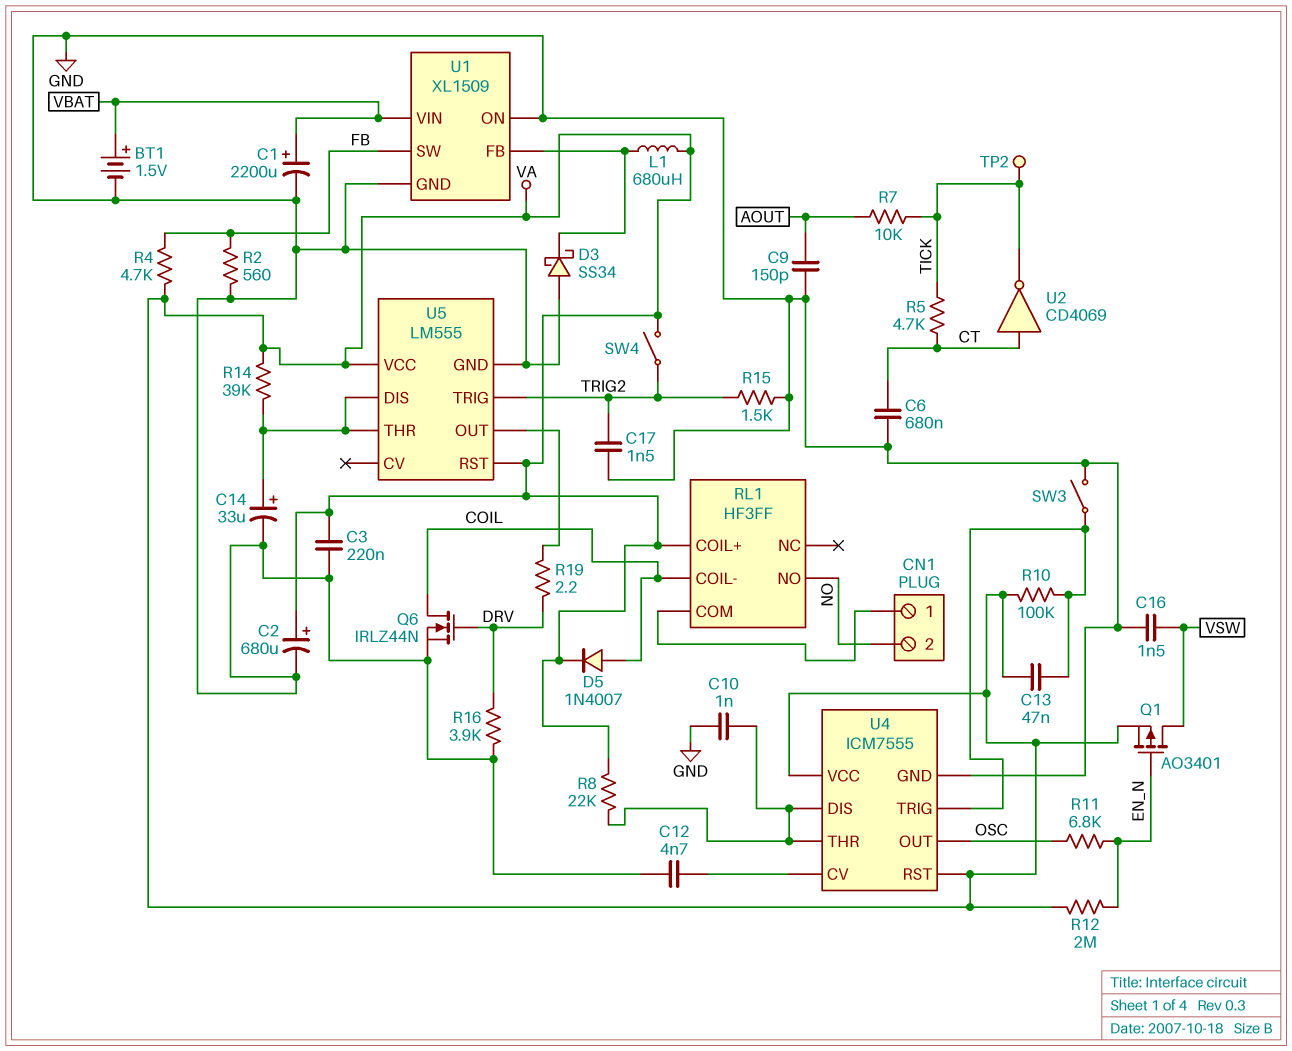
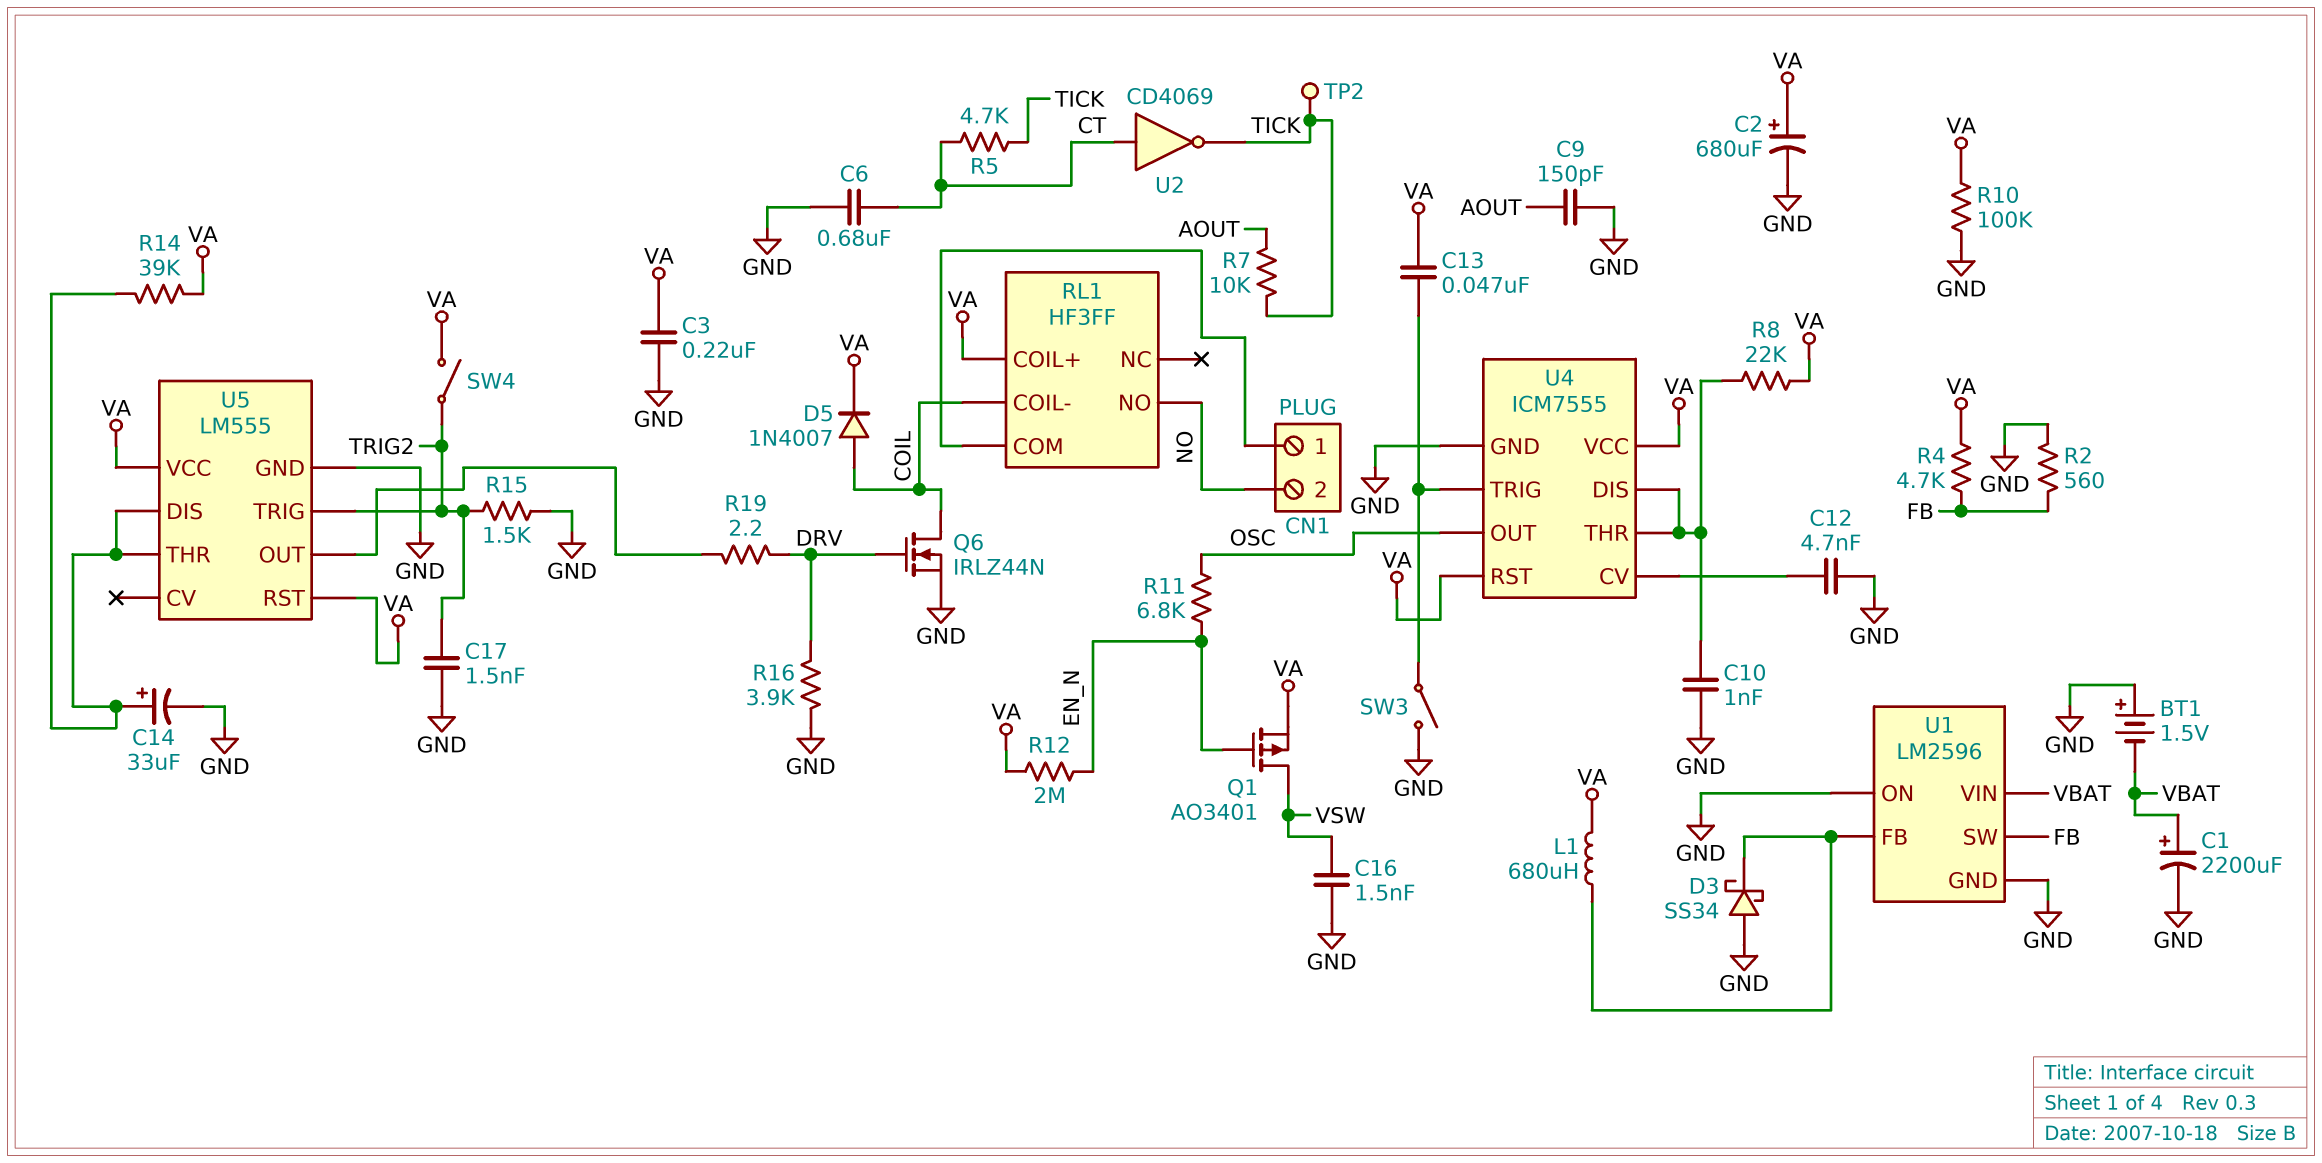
BT1: 1.5V (plus VBAT, minus GND) -> 1.5V (plus GND, minus VBAT)
R10: 100k (U4/TRIG, VA) -> 100k (GND, VA)
U1: XL1509 -> LM2596

